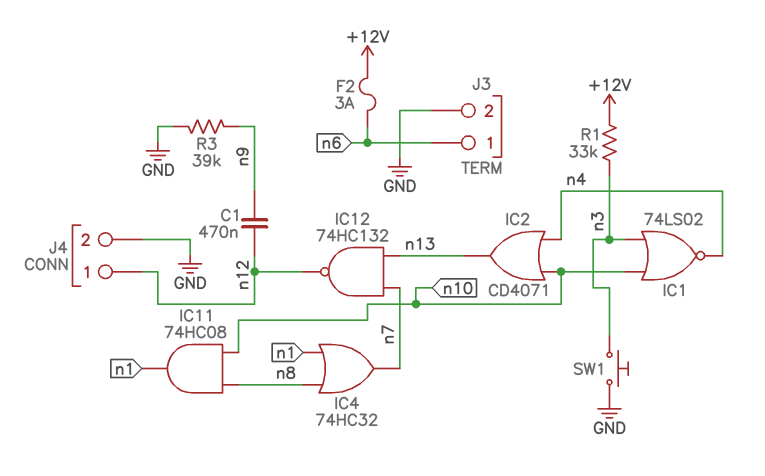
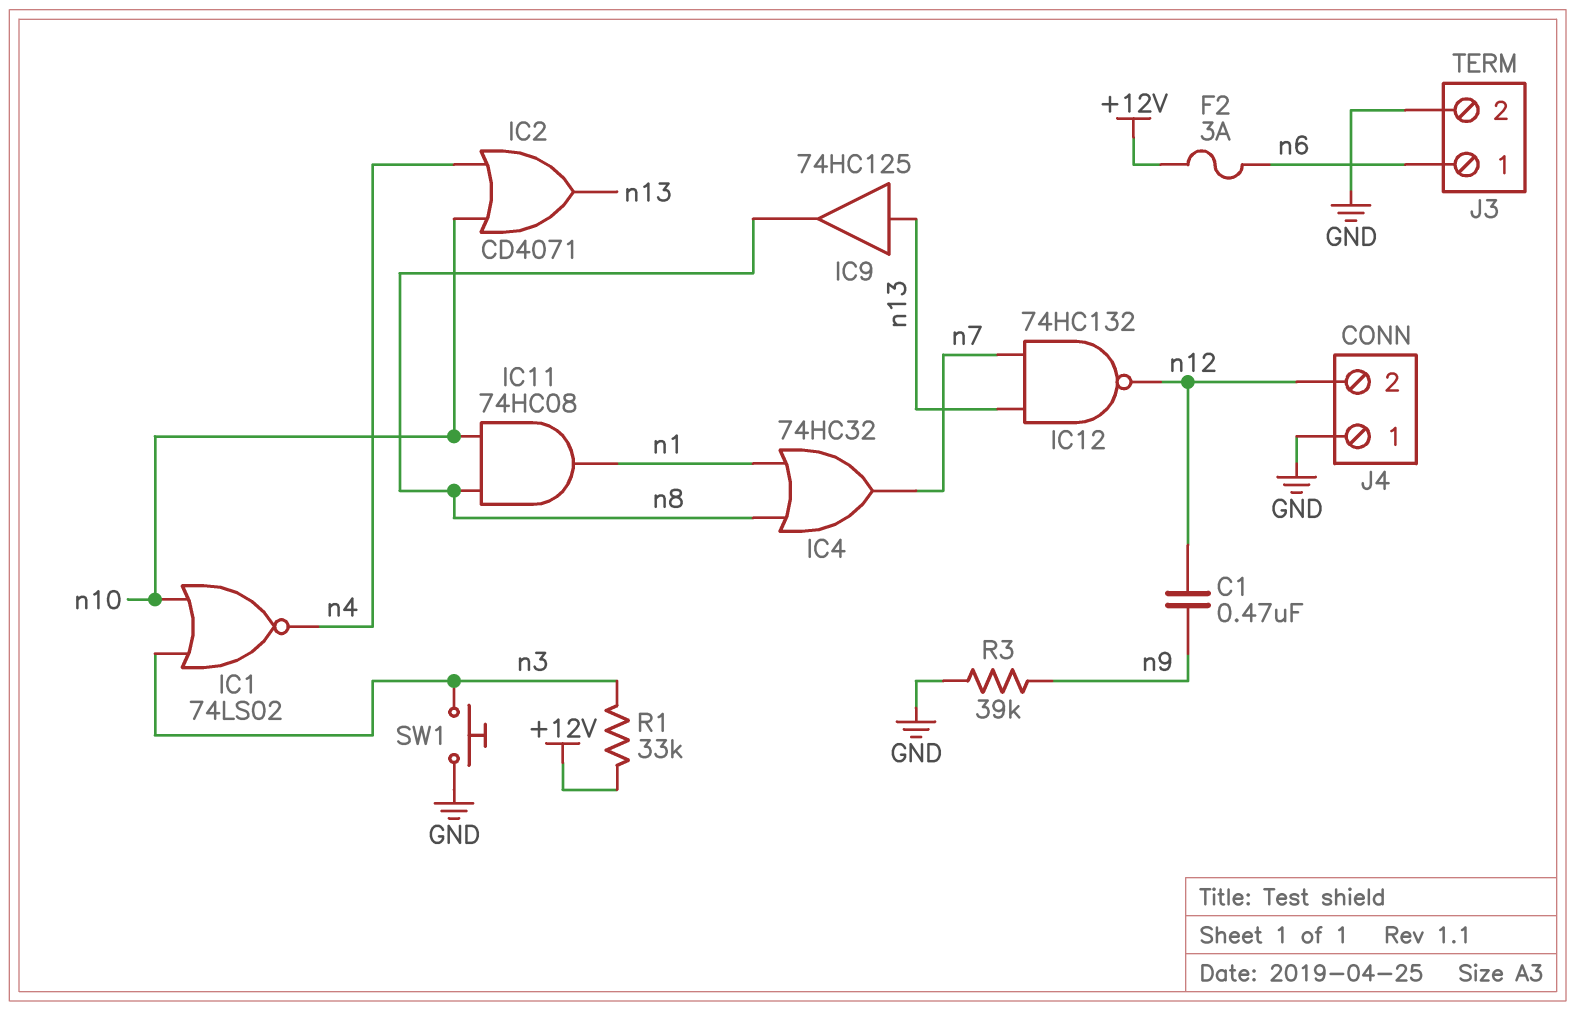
IC9: none -> buffer 74HC125 (in n13, out n8)
J4 pin 1: n12 -> GND
J4 pin 2: GND -> n12

